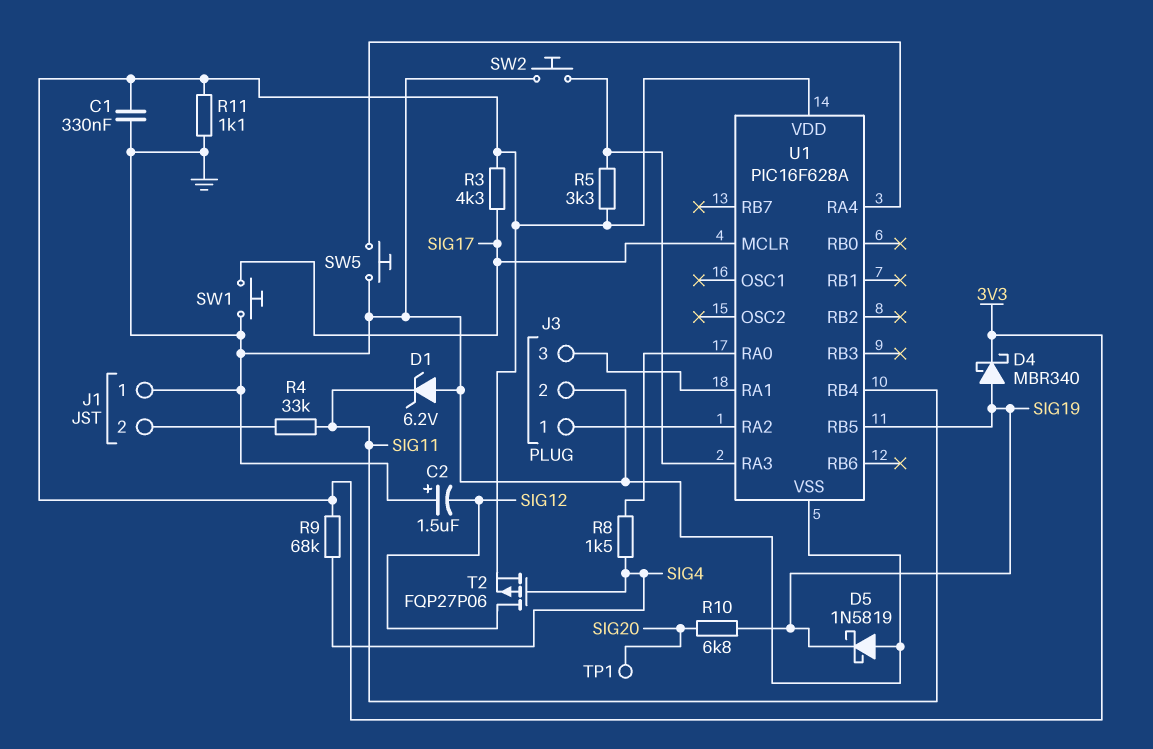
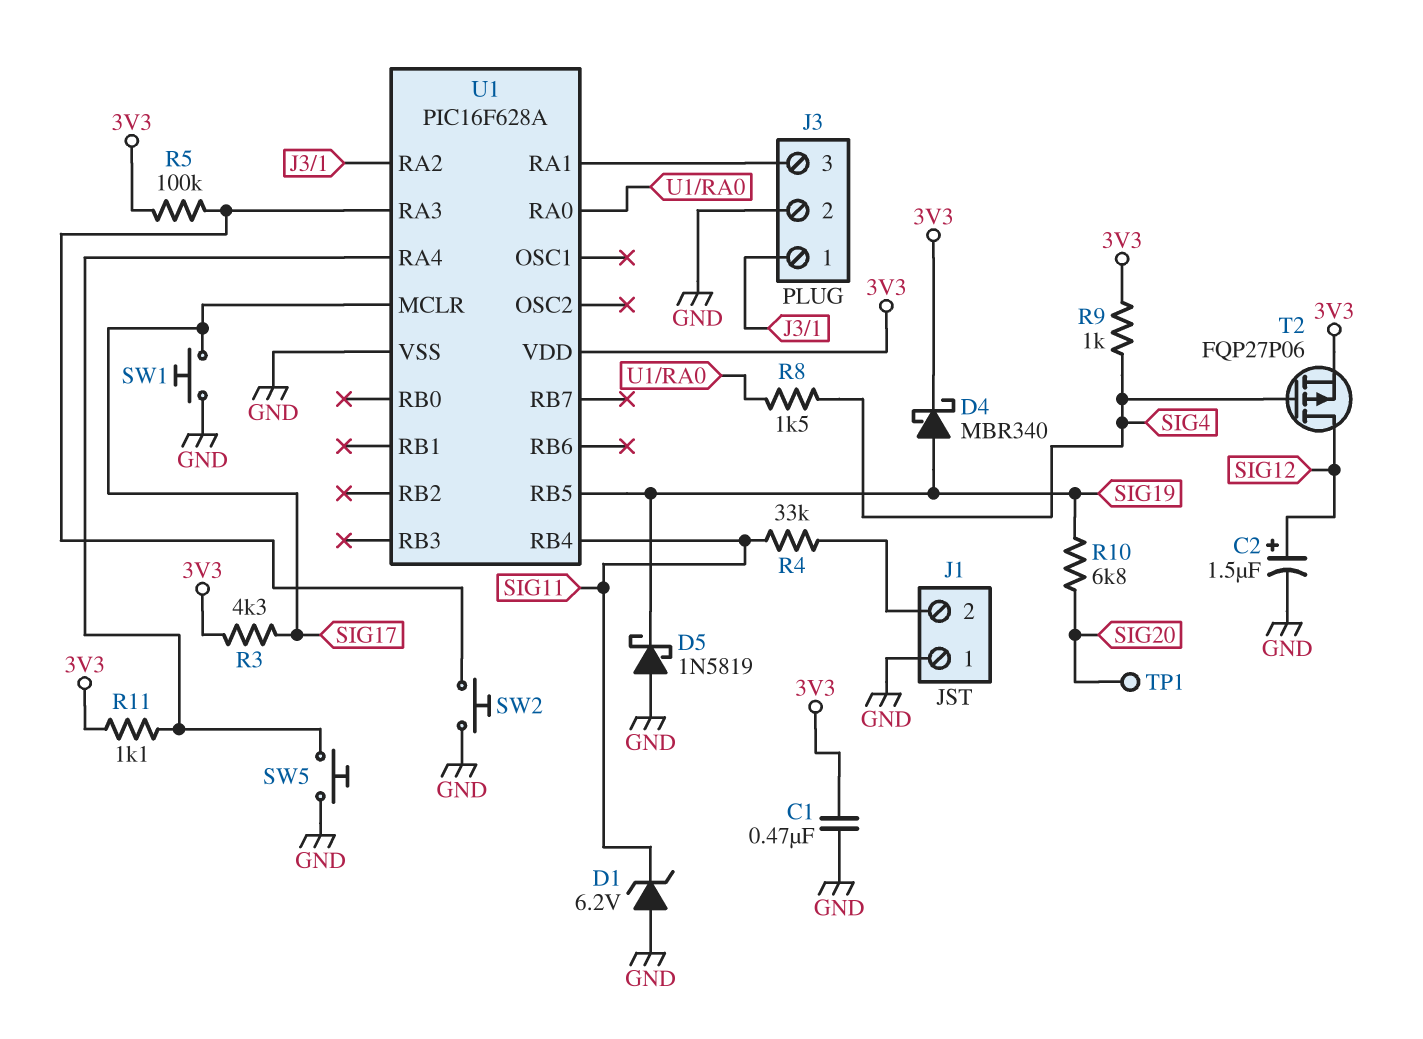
C1: 330nF (3V3, GND) -> 470nF (3V3, GND)
C2: 1.5uF (plus GND, minus SIG12) -> 1.5uF (plus SIG12, minus GND)
R5: 3.3k (3V3, U1/RA3) -> 100k (3V3, U1/RA3)
R9: 68k (3V3, SIG4) -> 1k (3V3, SIG4)
R11: 1.1k (3V3, GND) -> 1.1k (3V3, U1/RA4)

